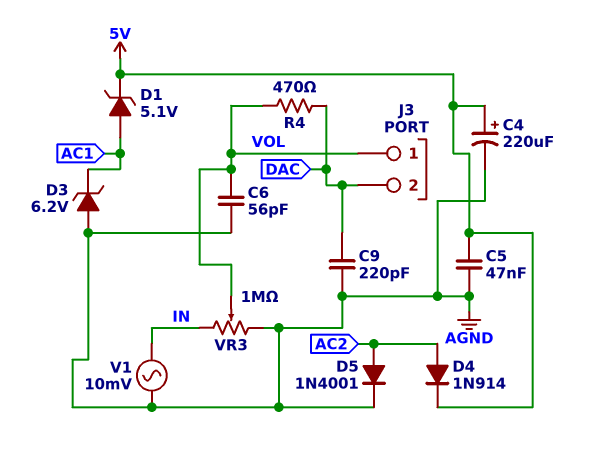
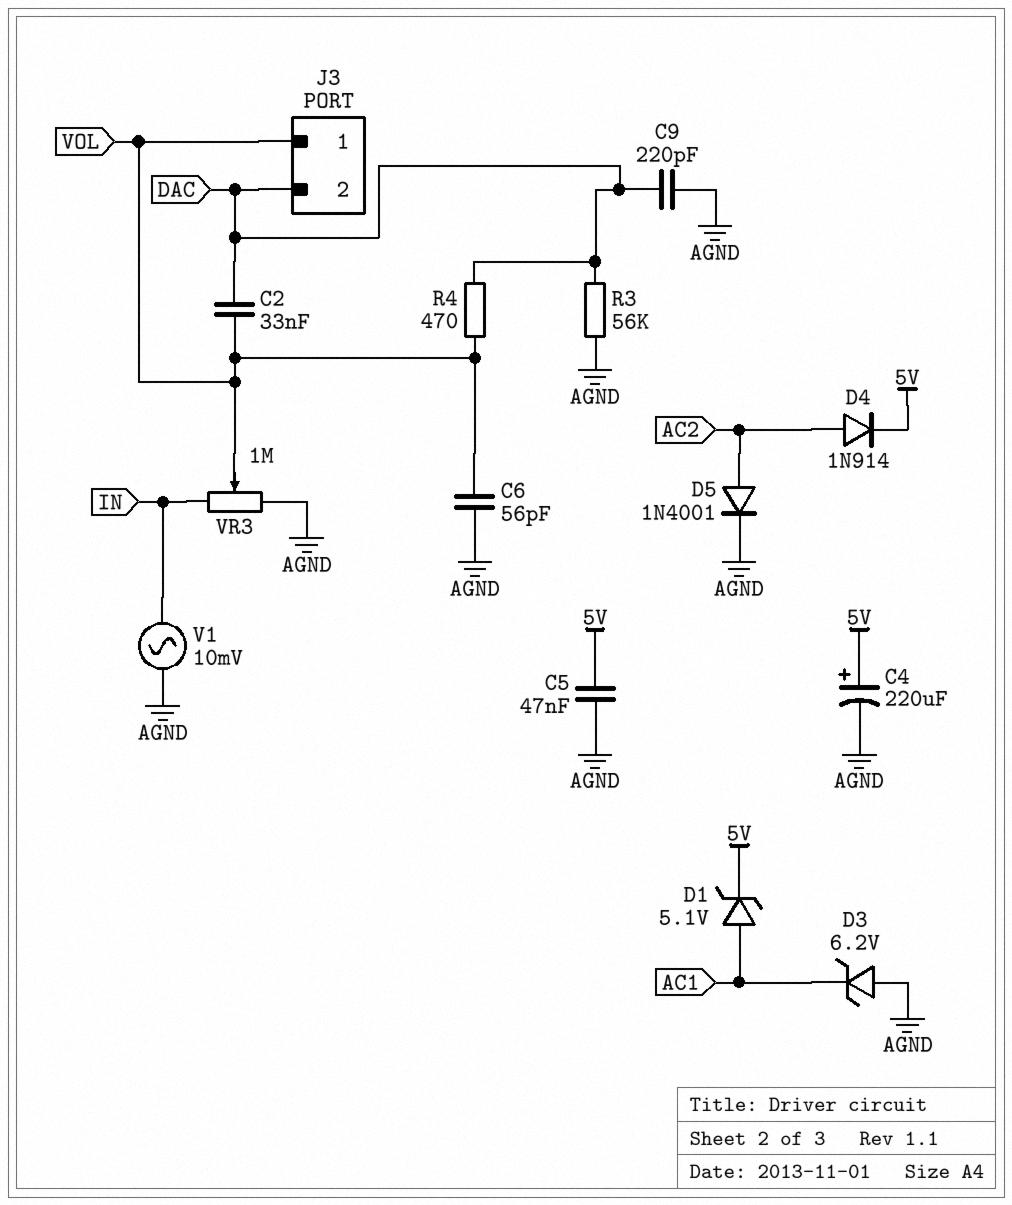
C2: none -> 33nF (DAC, VOL)
R3: none -> 56k (AGND, DAC)

